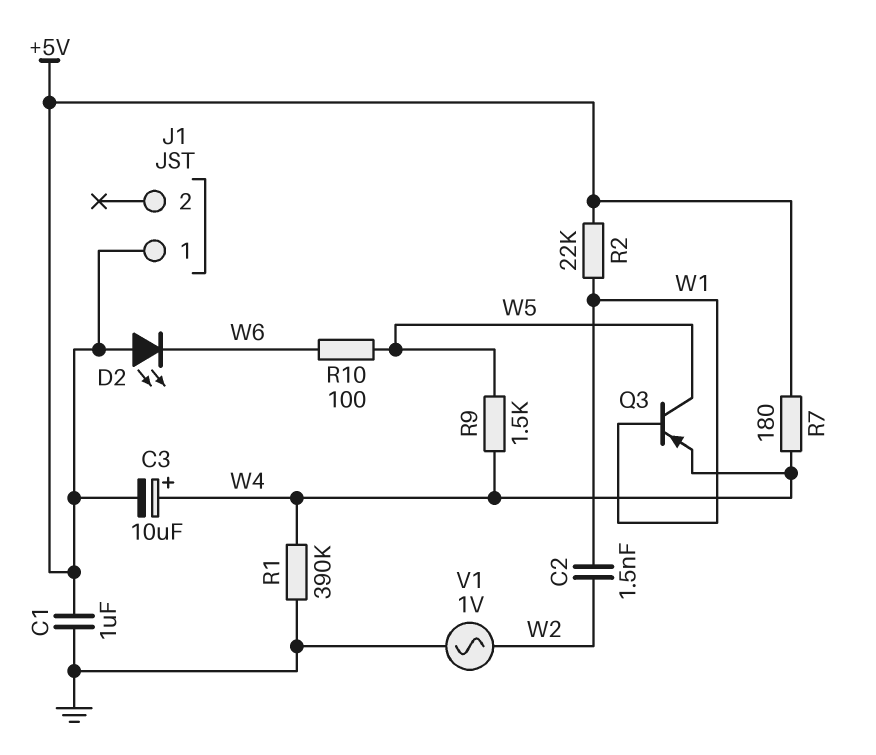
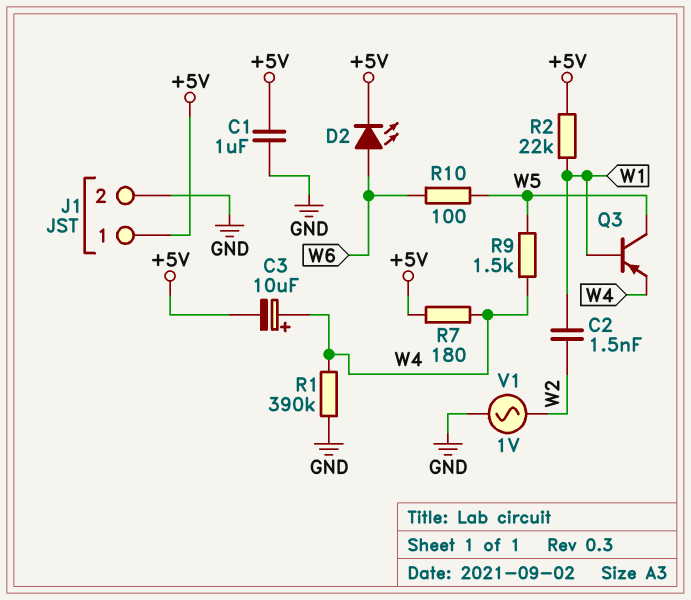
D2: LED (A +5V, K W6) -> LED (A W6, K +5V)
J1 pin 2: none -> GND

